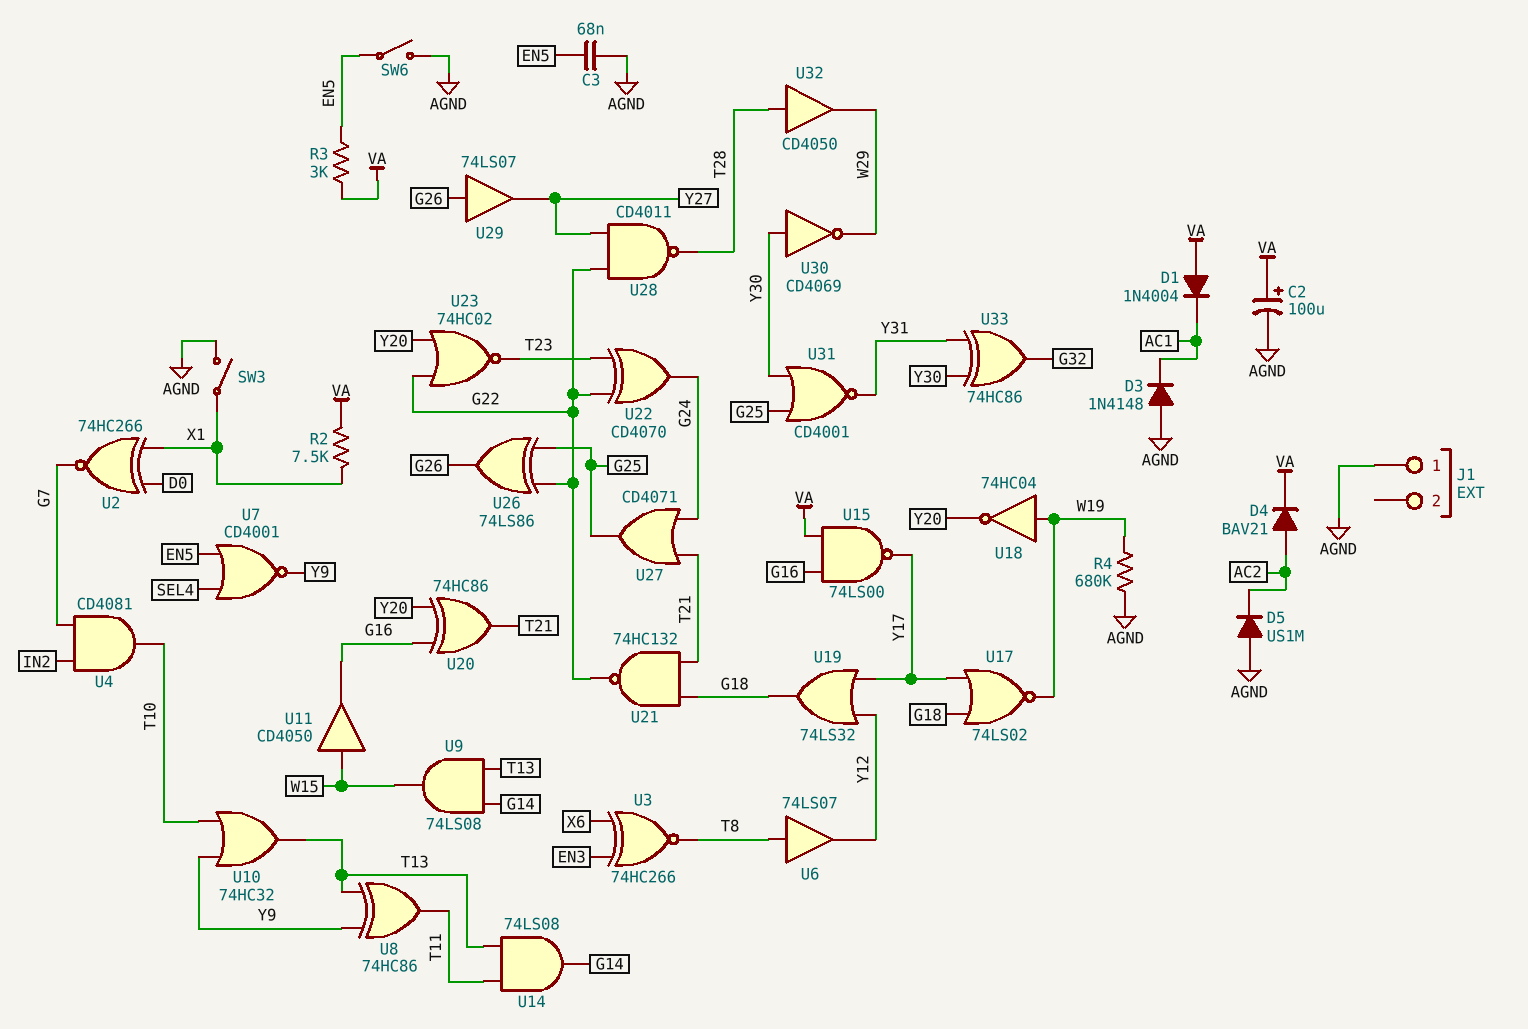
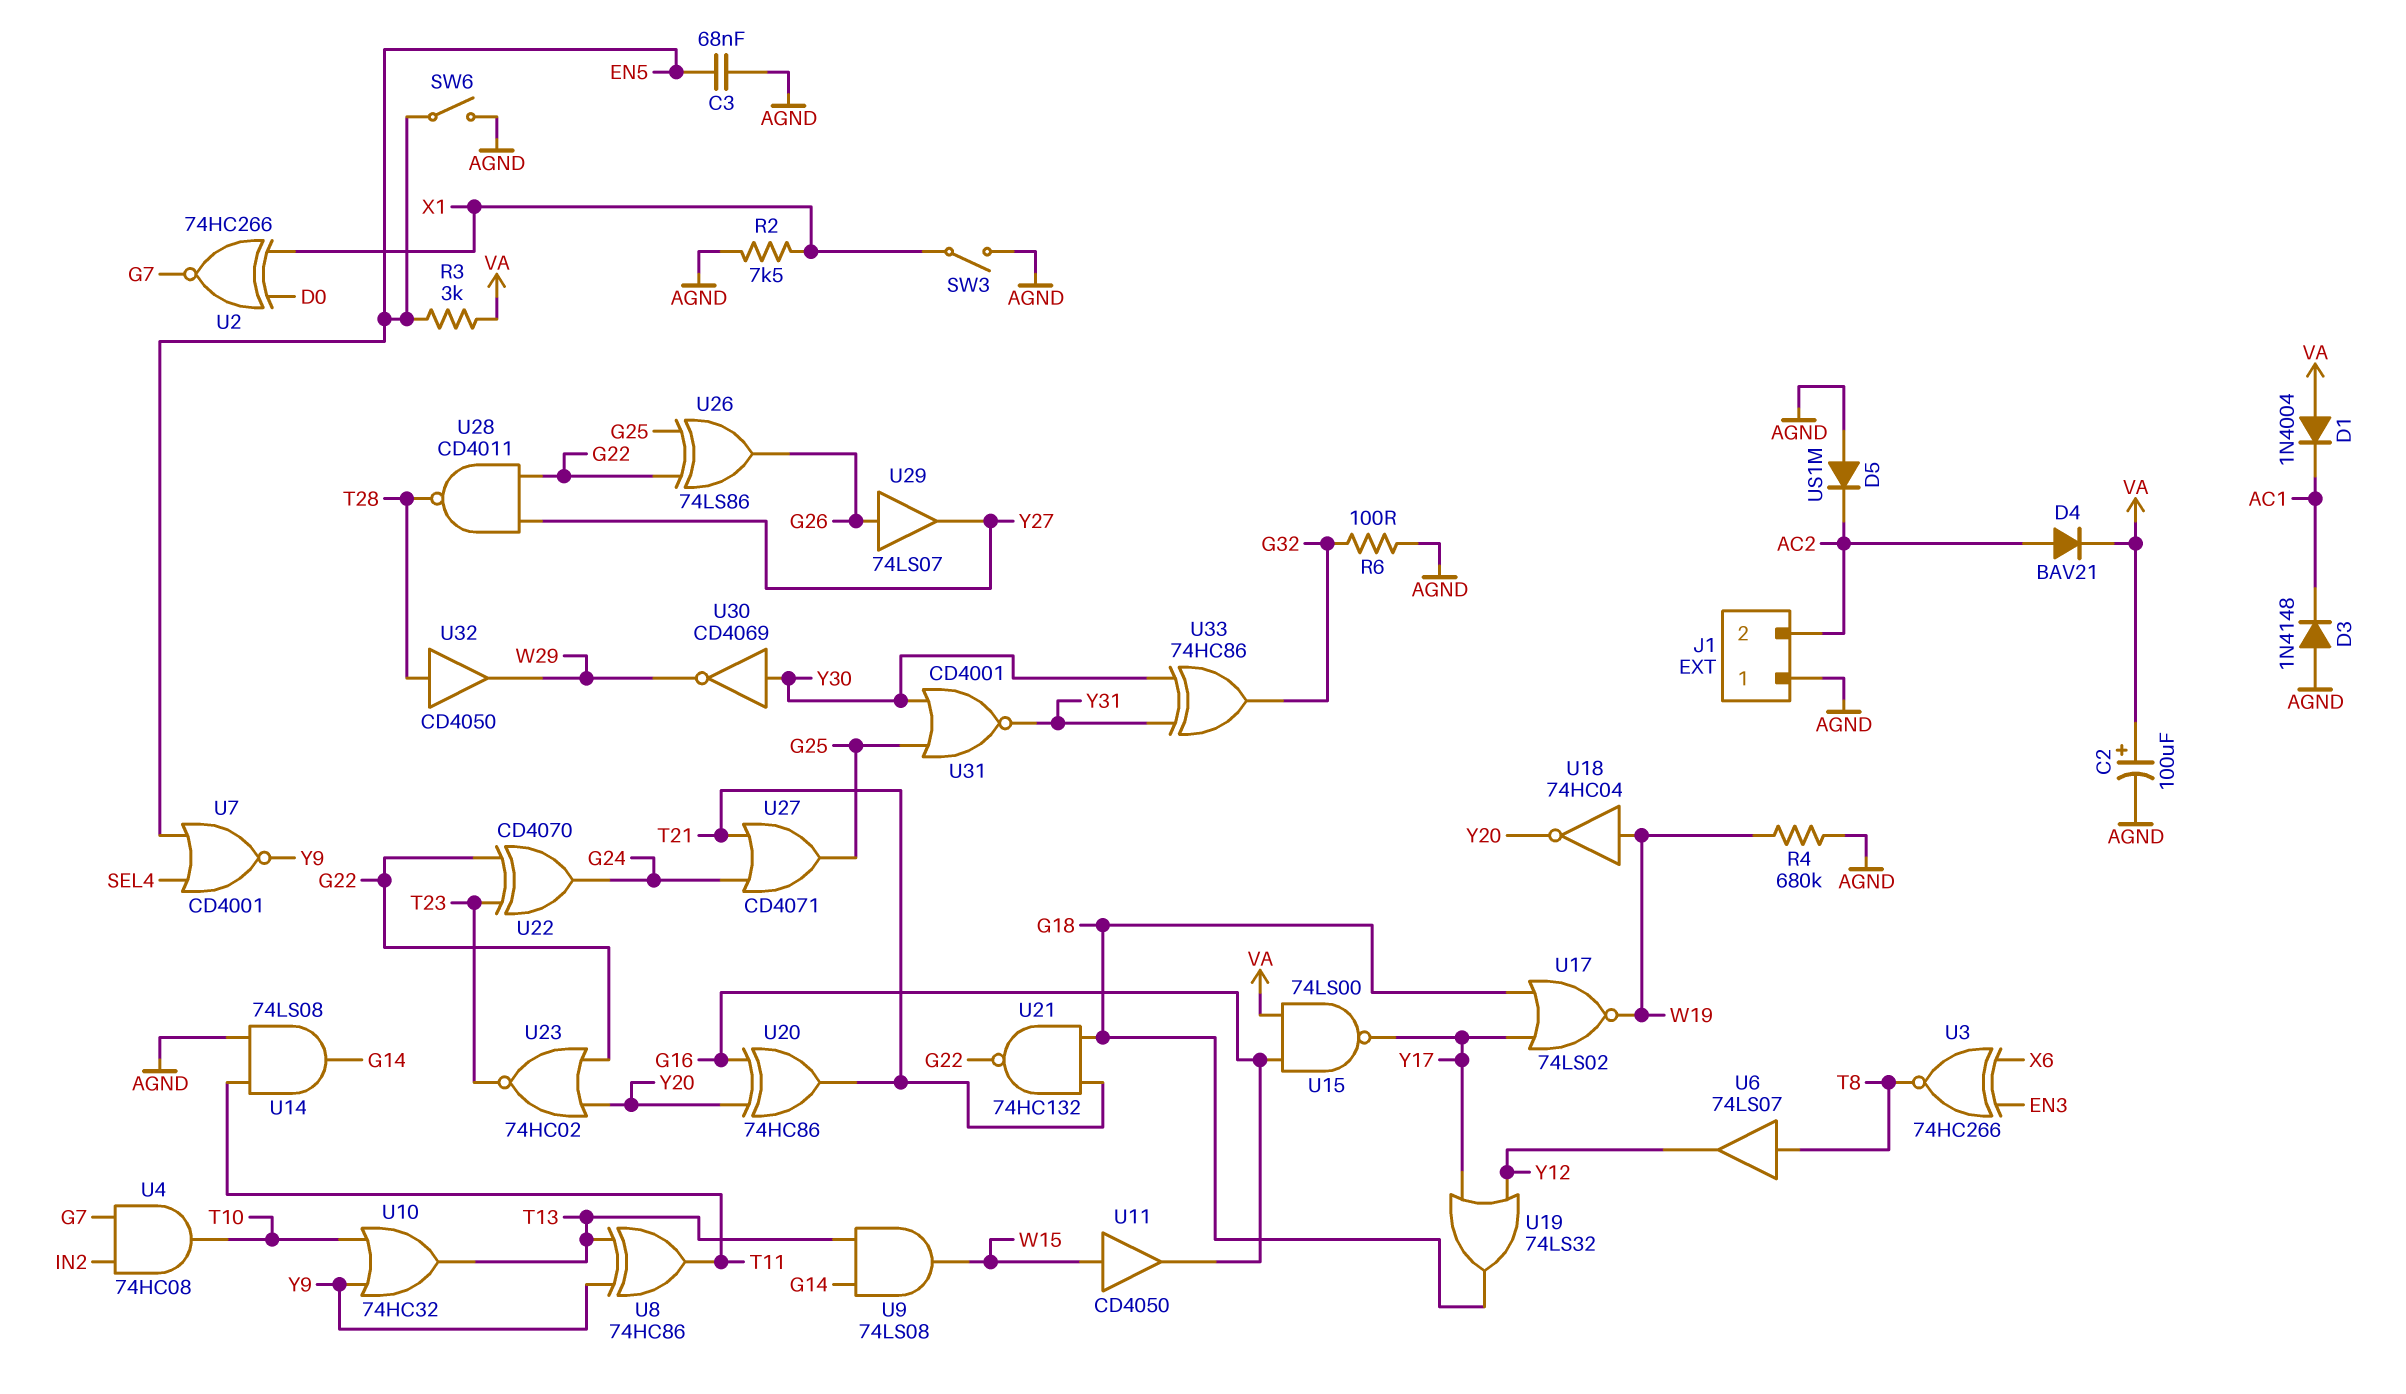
J1 pin 2: none -> AC2
R2: 7.5k (VA, X1) -> 7.5k (AGND, X1)
R6: none -> 100 (AGND, G32)
U4: AND CD4081 (in G7, in IN2, out T10) -> AND 74HC08 (in G7, in IN2, out T10)
U14: AND 74LS08 (in T11, in T13, out G14) -> AND 74LS08 (in AGND, in T11, out G14)

